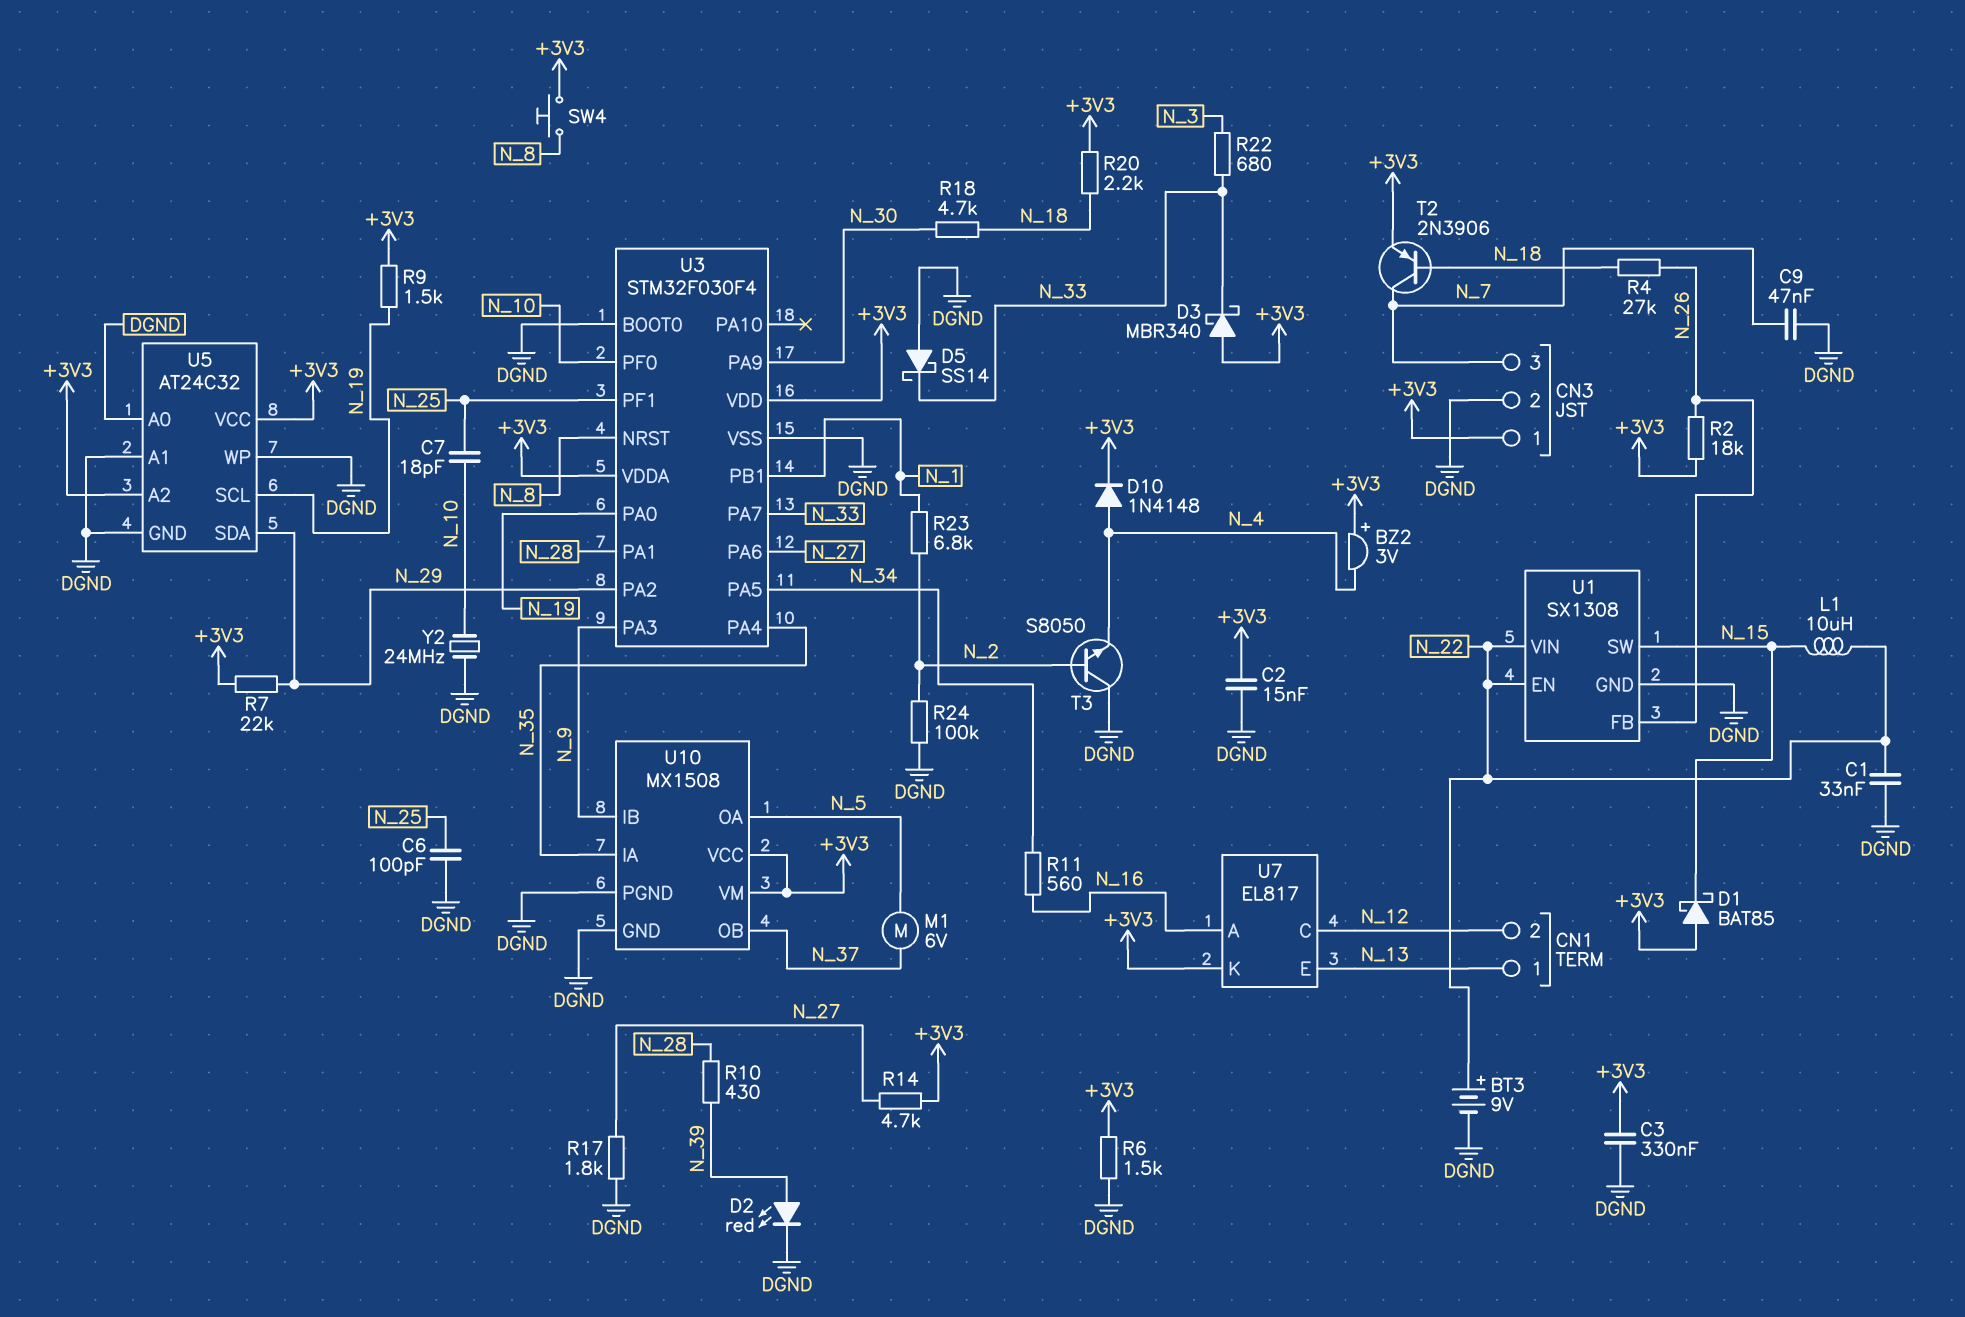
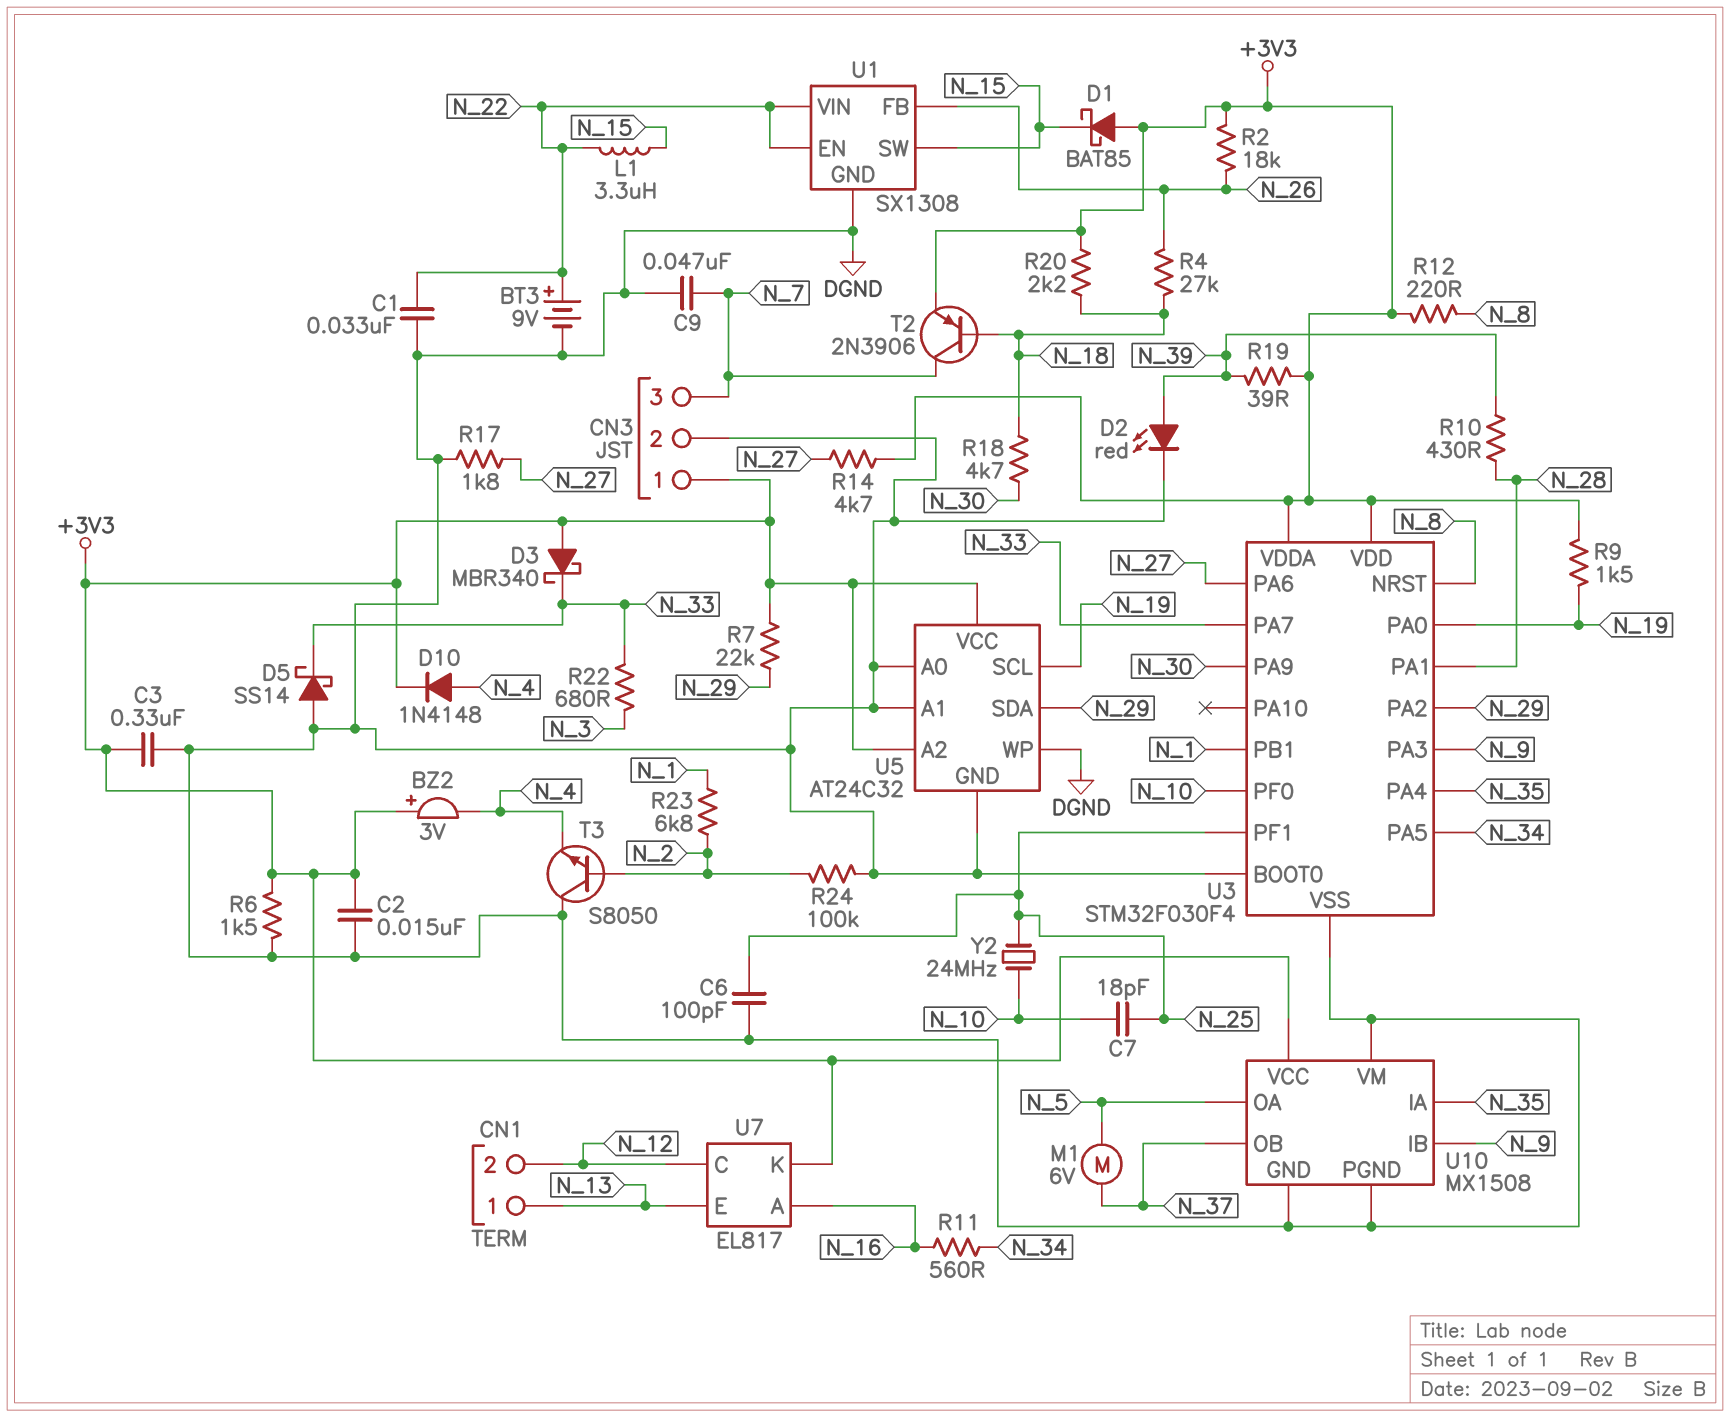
L1: 10uH (N_15, N_22) -> 3.3uH (N_15, N_22)
R12: none -> 220 (+3V3, N_8)
R19: none -> 39 (+3V3, N_39)
SW4: button (+3V3, N_8) -> none
U10 pin VM: +3V3 -> DGND
Y2: 24MHz (DGND, N_10) -> 24MHz (N_10, N_25)

